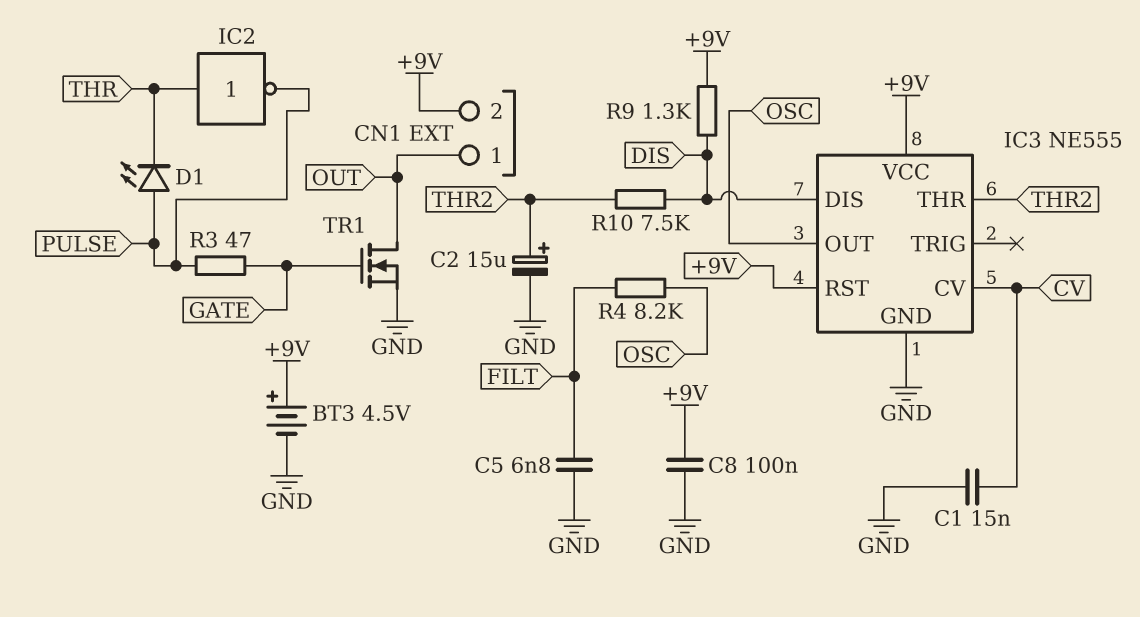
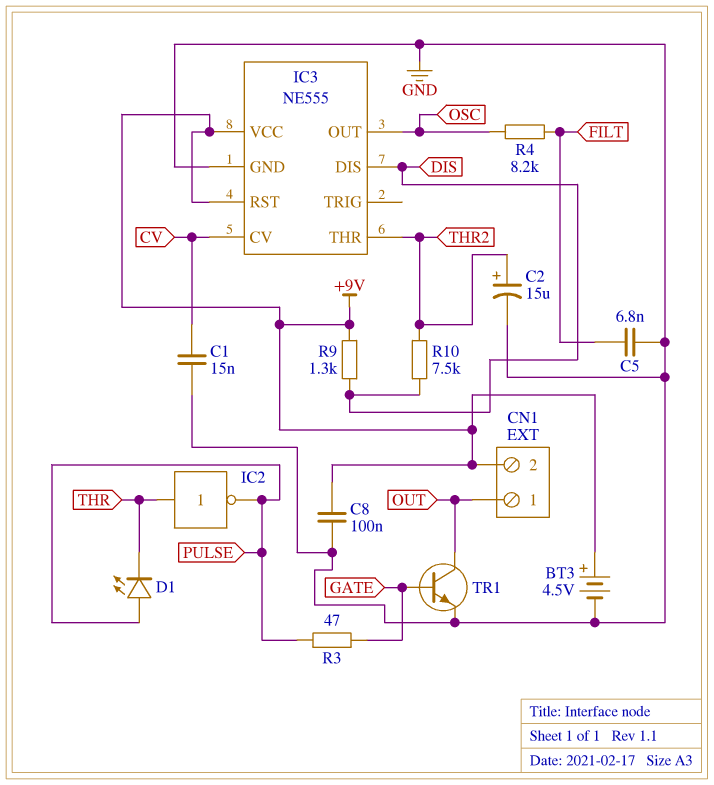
TR1: NMOS (G GATE, D OUT, S GND) -> NPN (B GATE, C OUT, E GND)

